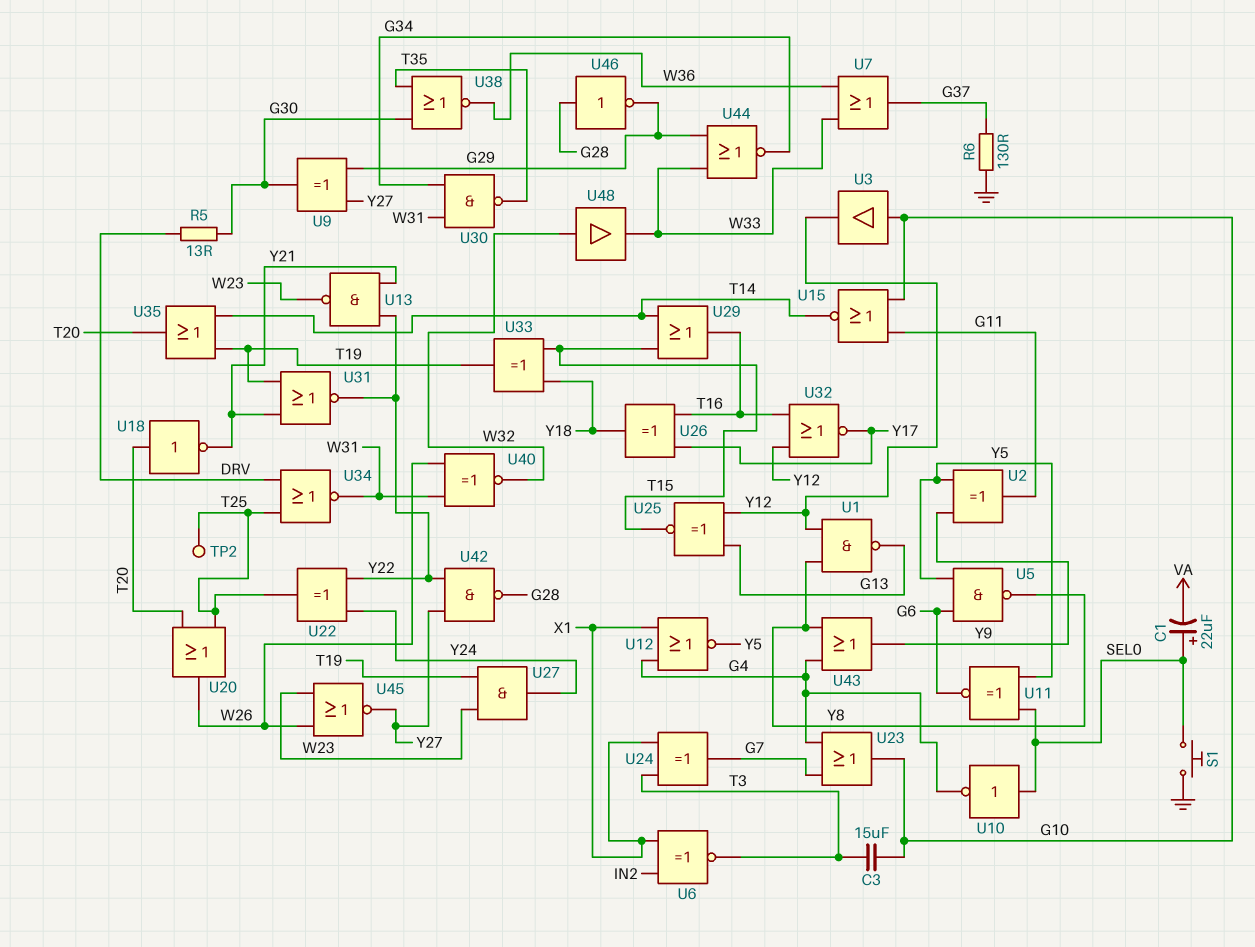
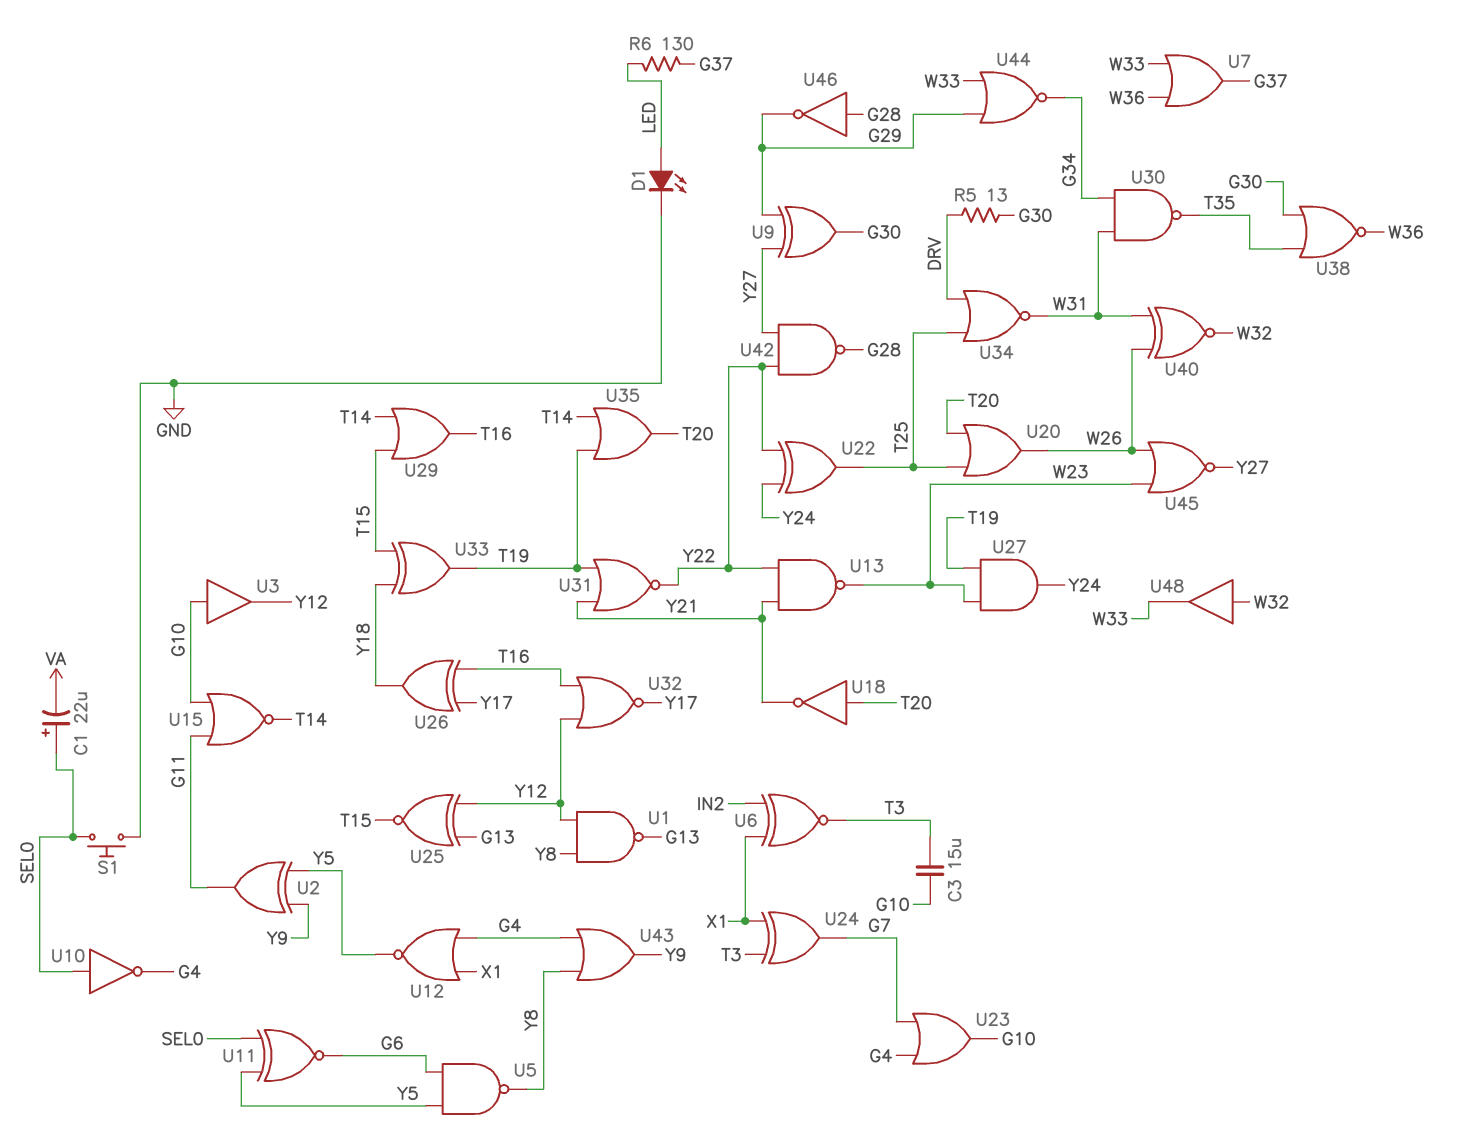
D1: none -> LED (A LED, K GND)
R6: 130 (G37, GND) -> 130 (G37, LED)
TP2: test point (T25) -> none

